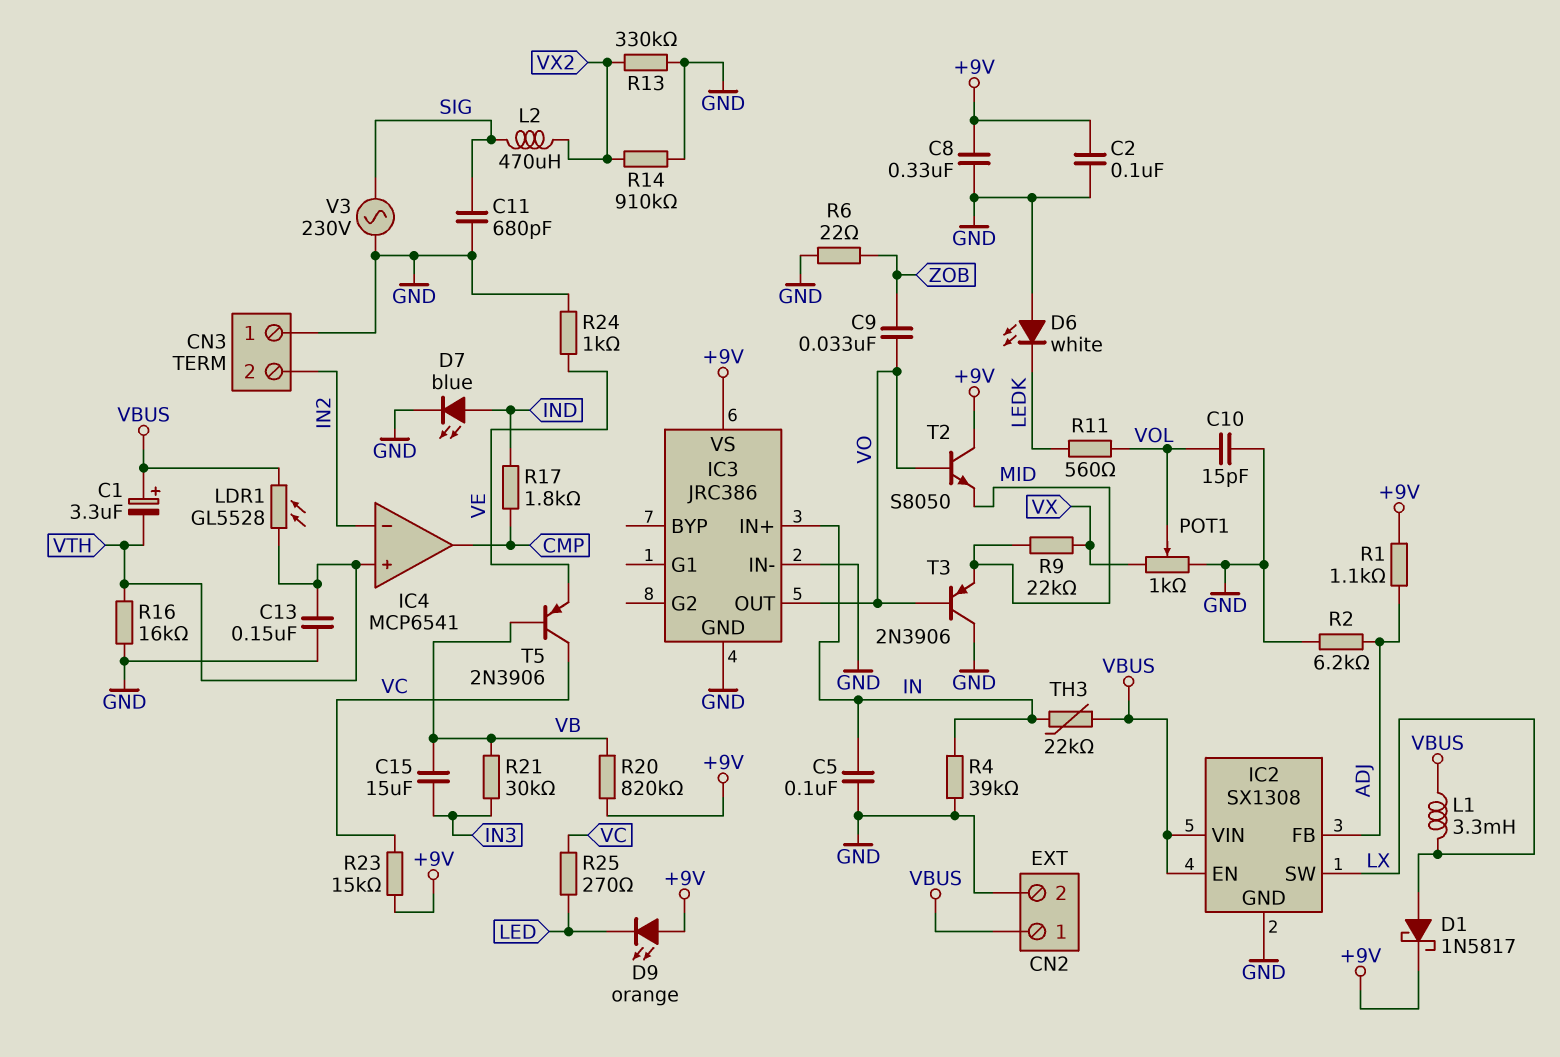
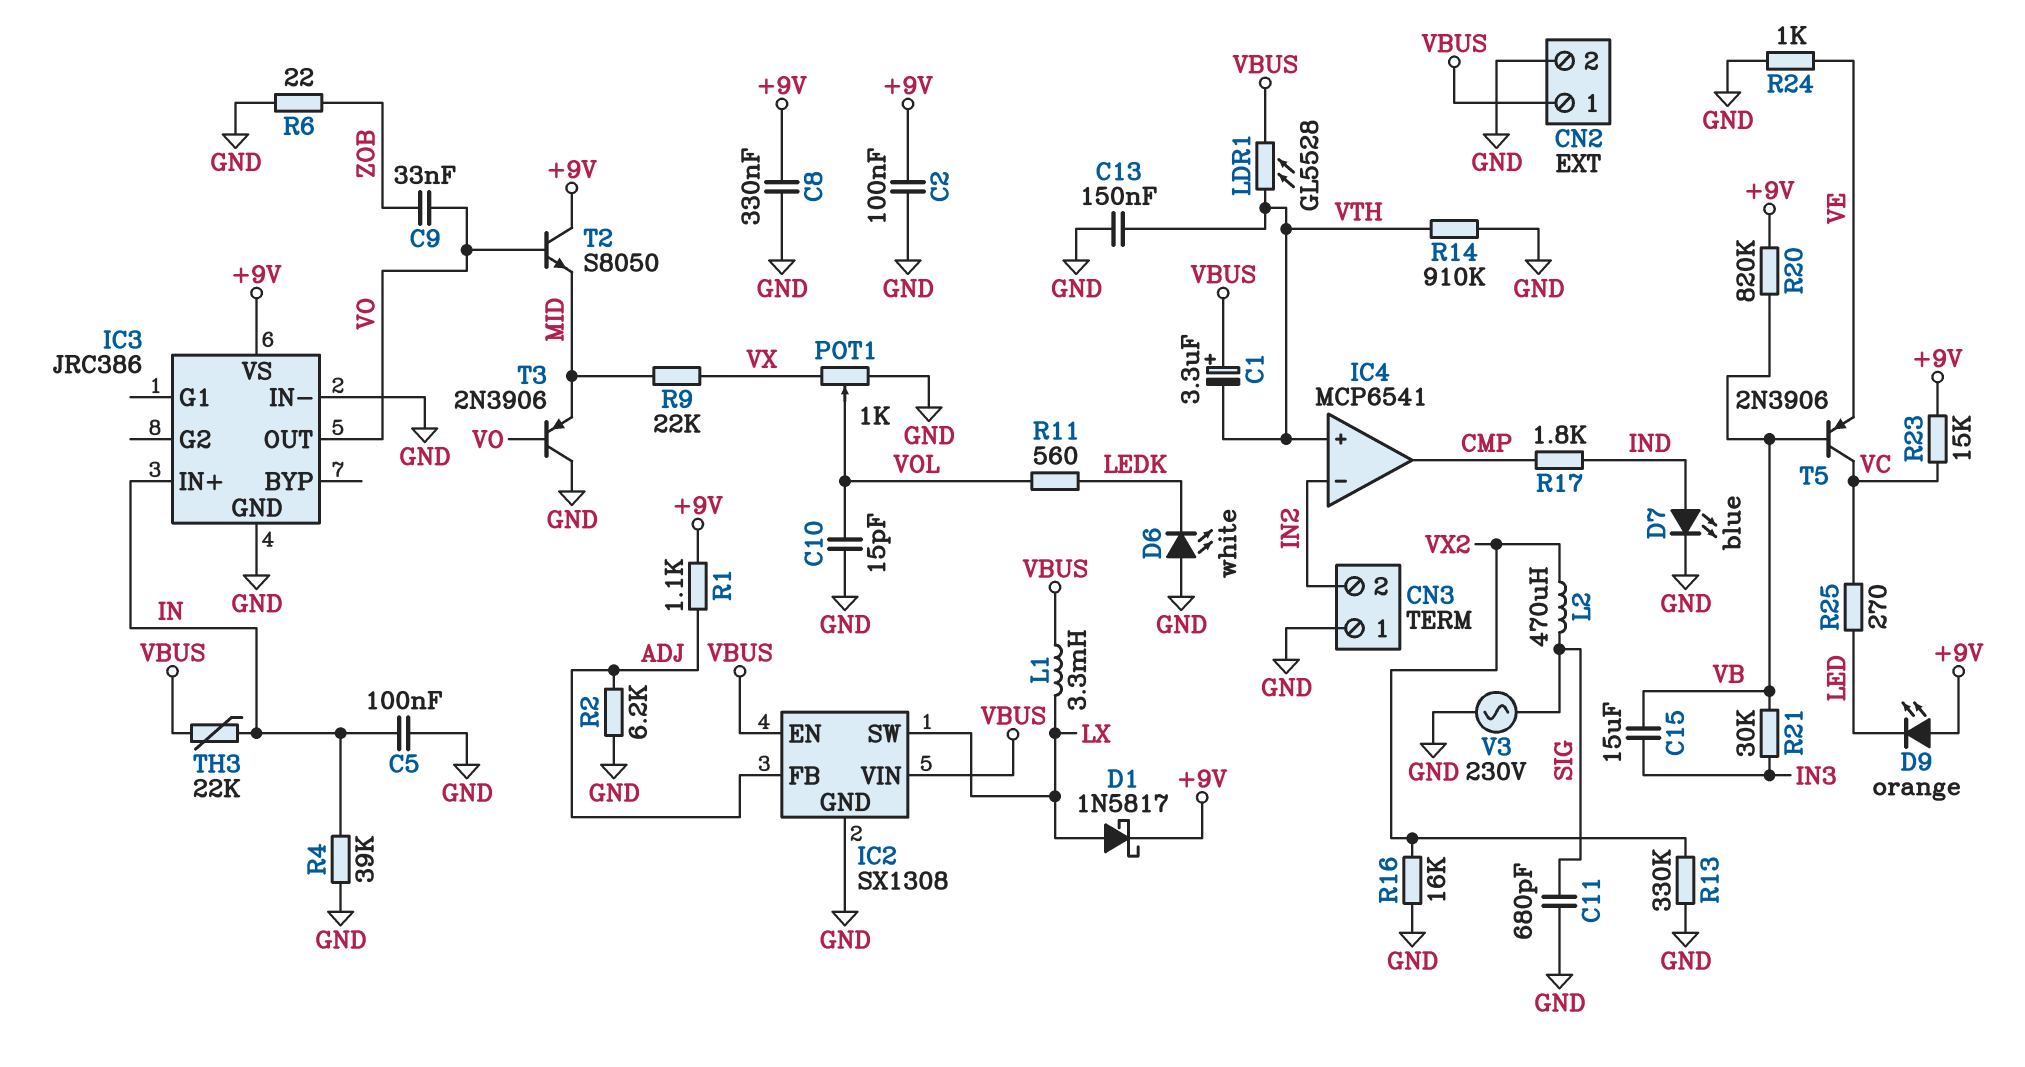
R14: 910k (GND, VX2) -> 910k (GND, VTH)
R16: 16k (GND, VTH) -> 16k (GND, VX2)

